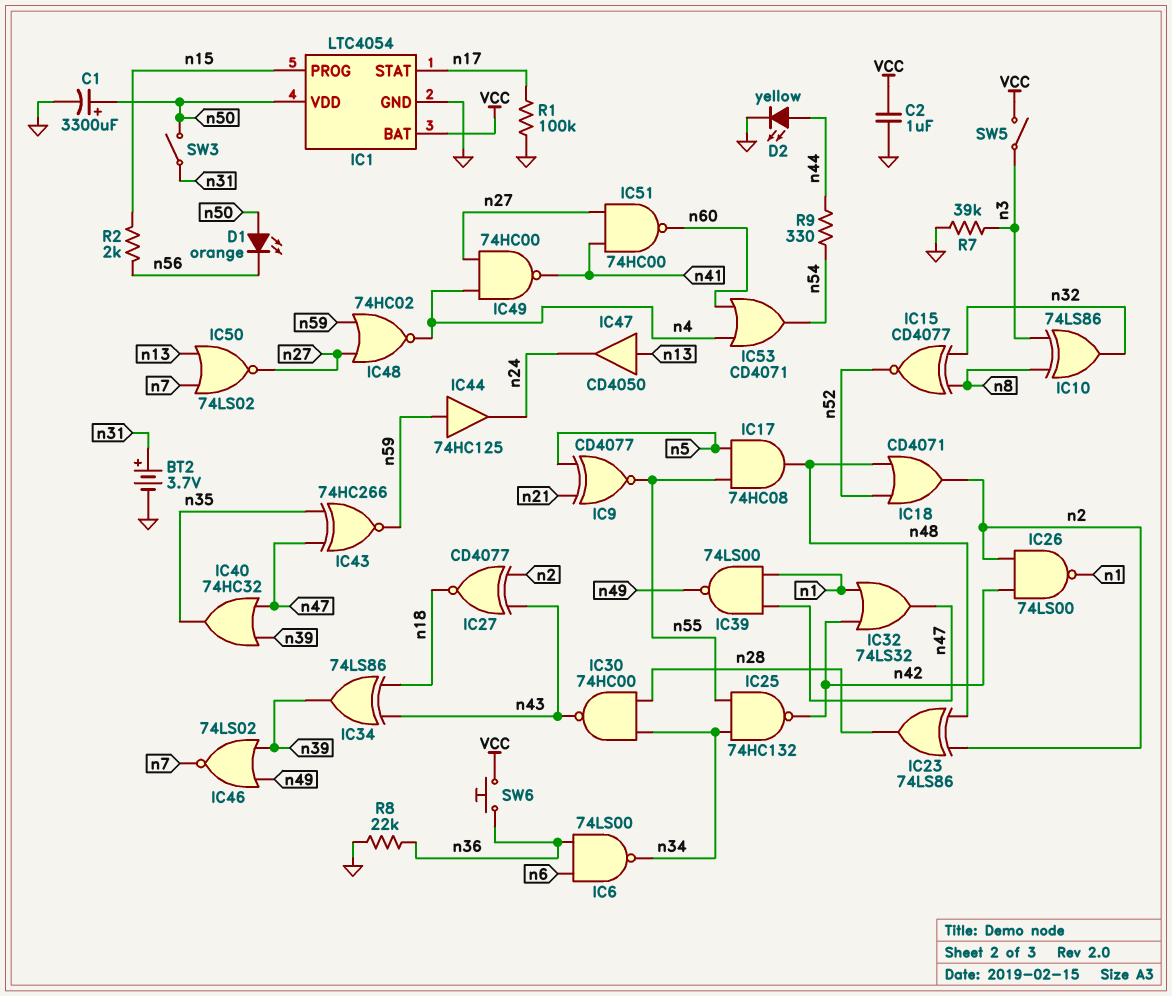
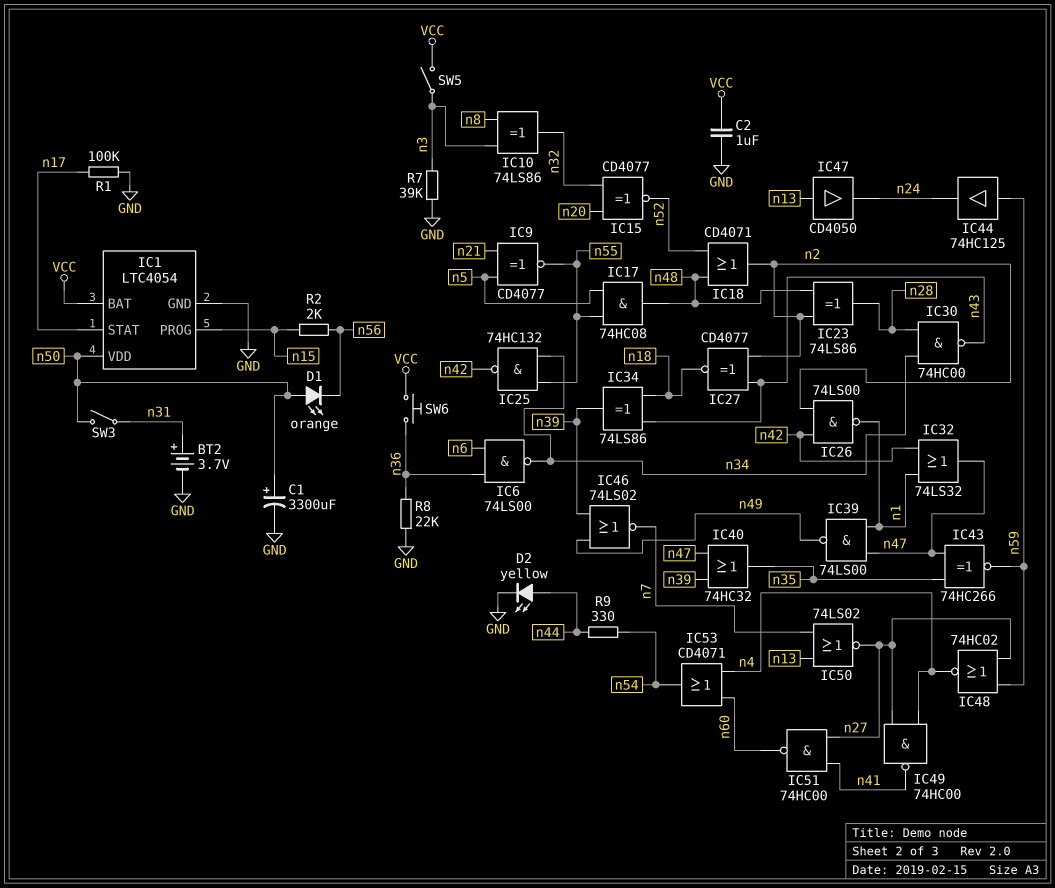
IC15: XNOR CD4077 (in n8, in n32, out n52) -> XNOR CD4077 (in n20, in n32, out n52)

